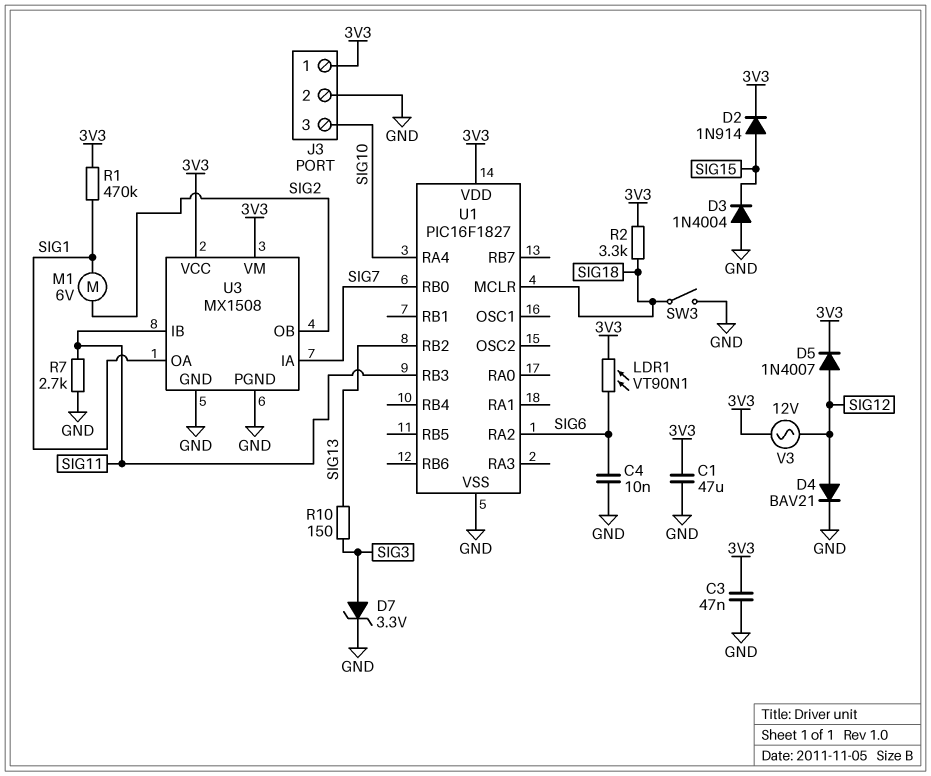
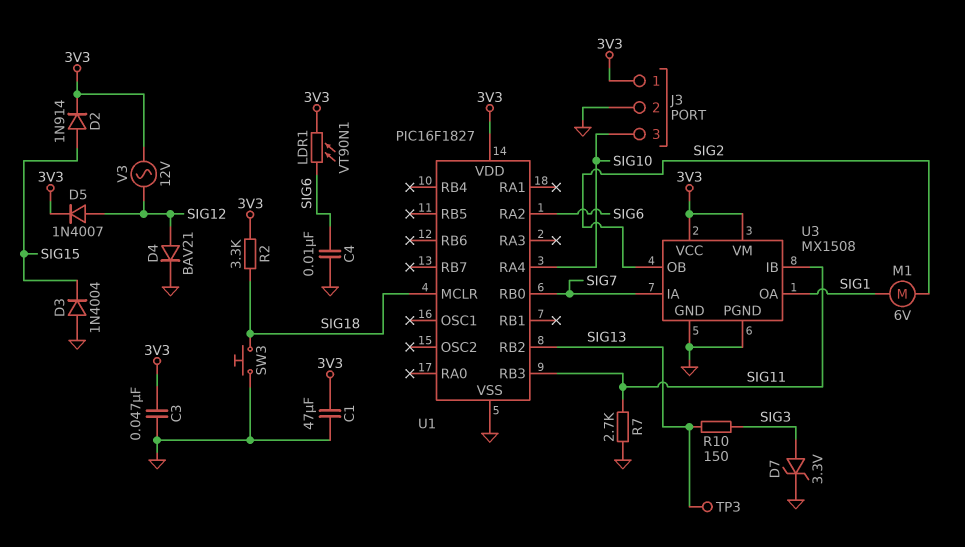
R1: 470k (3V3, SIG1) -> none
SW3: switch (GND, SIG18) -> button (GND, SIG18)
TP3: none -> test point (SIG13)

